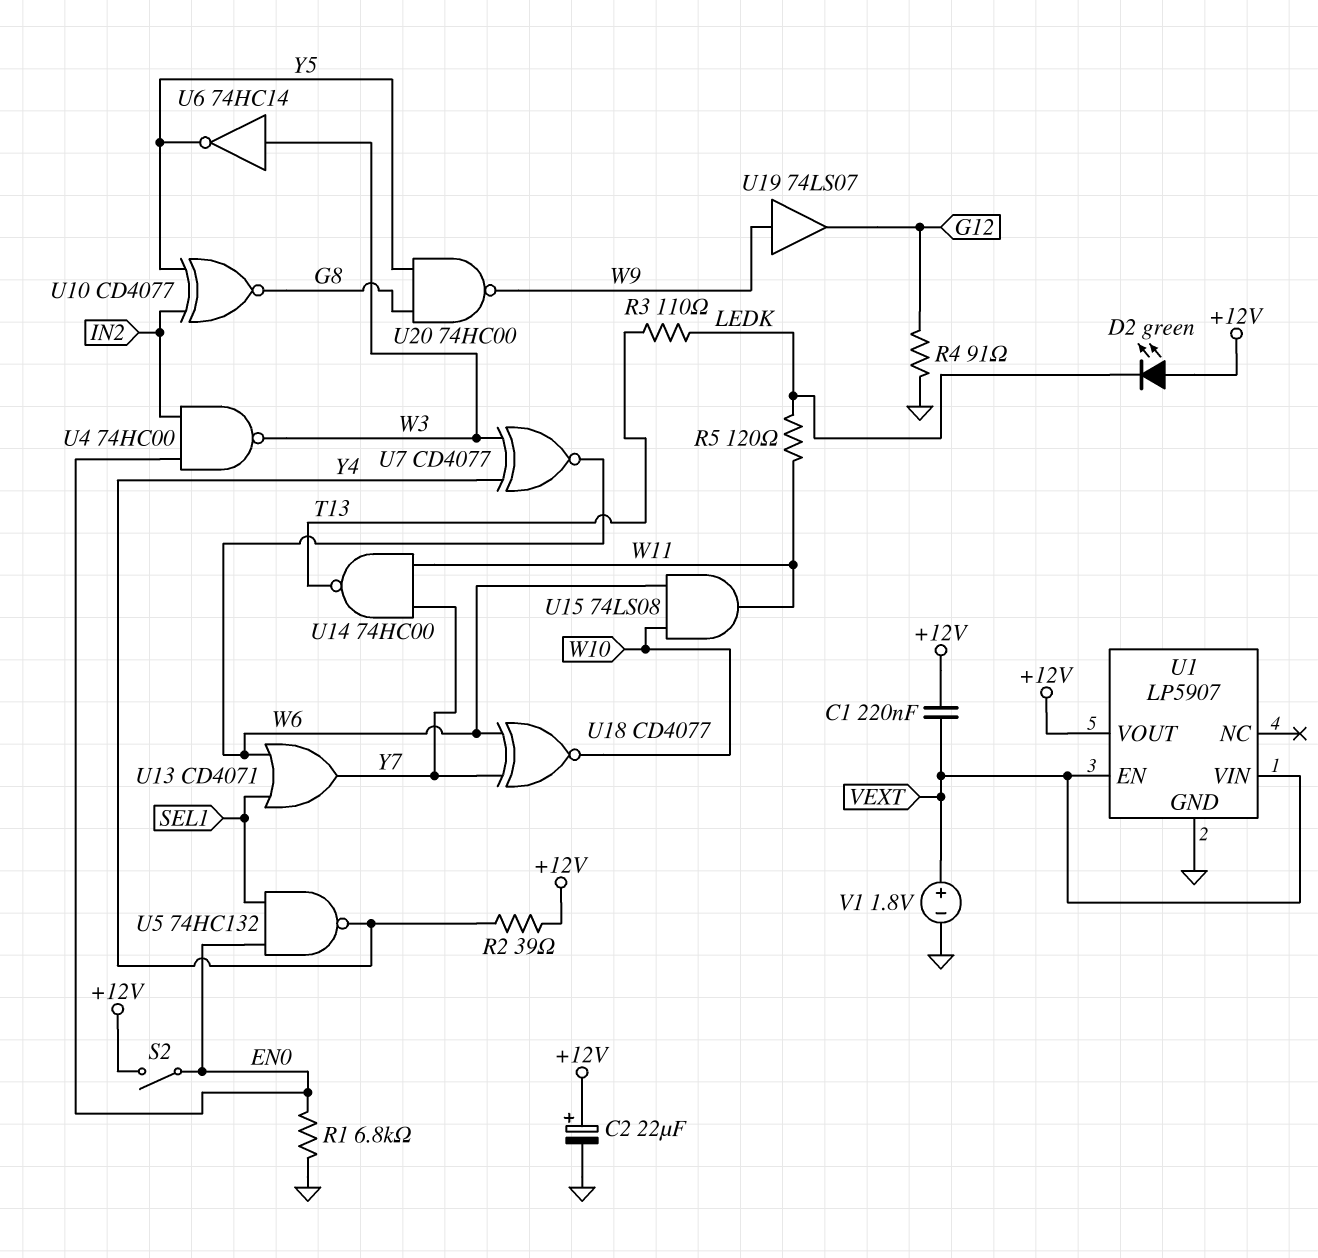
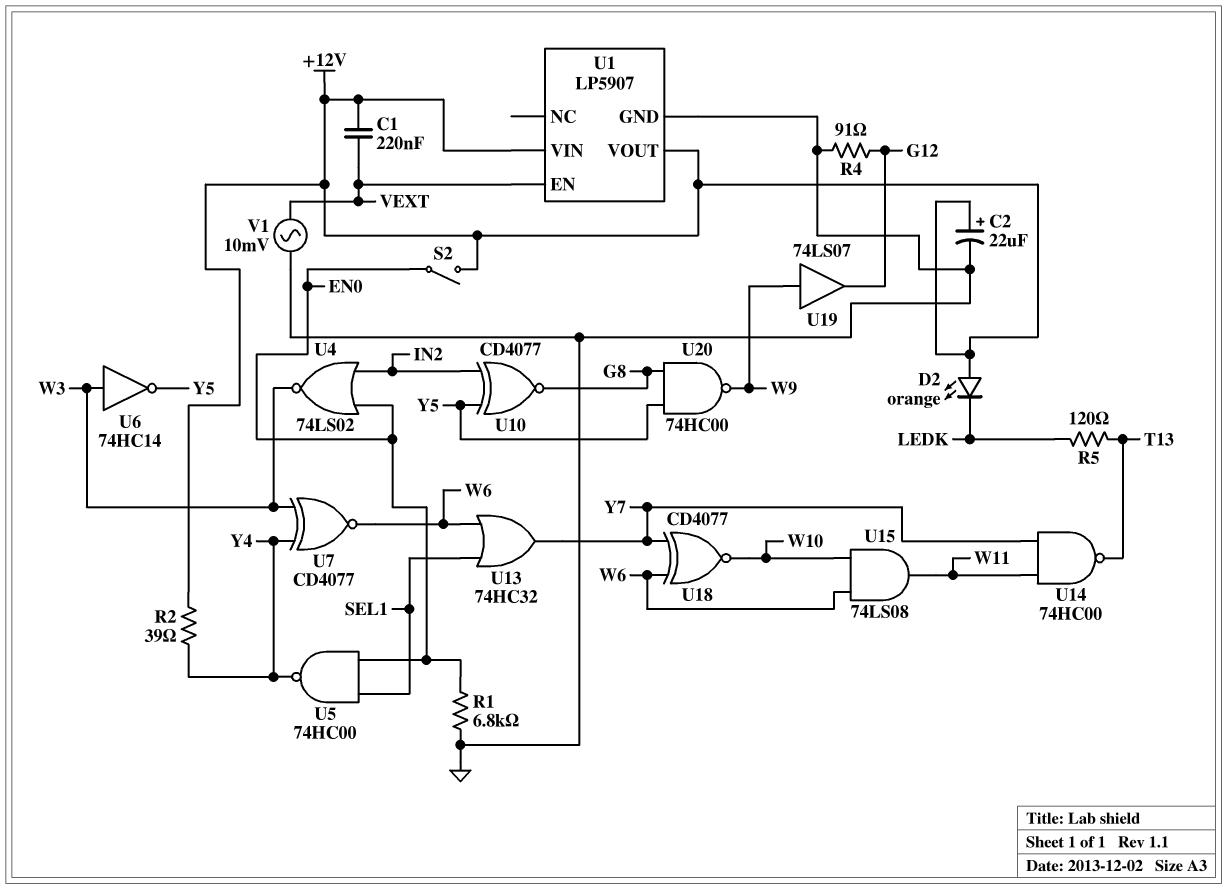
D2: LED green (A +12V, K LEDK) -> LED orange (A +12V, K LEDK)
R3: 110 (LEDK, T13) -> none
R5: 120 (LEDK, W11) -> 120 (LEDK, T13)
U1 pin VIN: VEXT -> +12V
U4: NAND 74HC00 (in EN0, in IN2, out W3) -> NOR 74LS02 (in EN0, in IN2, out W3)
U5: NAND 74HC132 (in EN0, in SEL1, out Y4) -> NAND 74HC00 (in EN0, in SEL1, out Y4)
U13: OR CD4071 (in SEL1, in W6, out Y7) -> OR 74HC32 (in SEL1, in W6, out Y7)
V1: 1.8V (plus VEXT, minus GND) -> AC 10mV (GND, VEXT)

